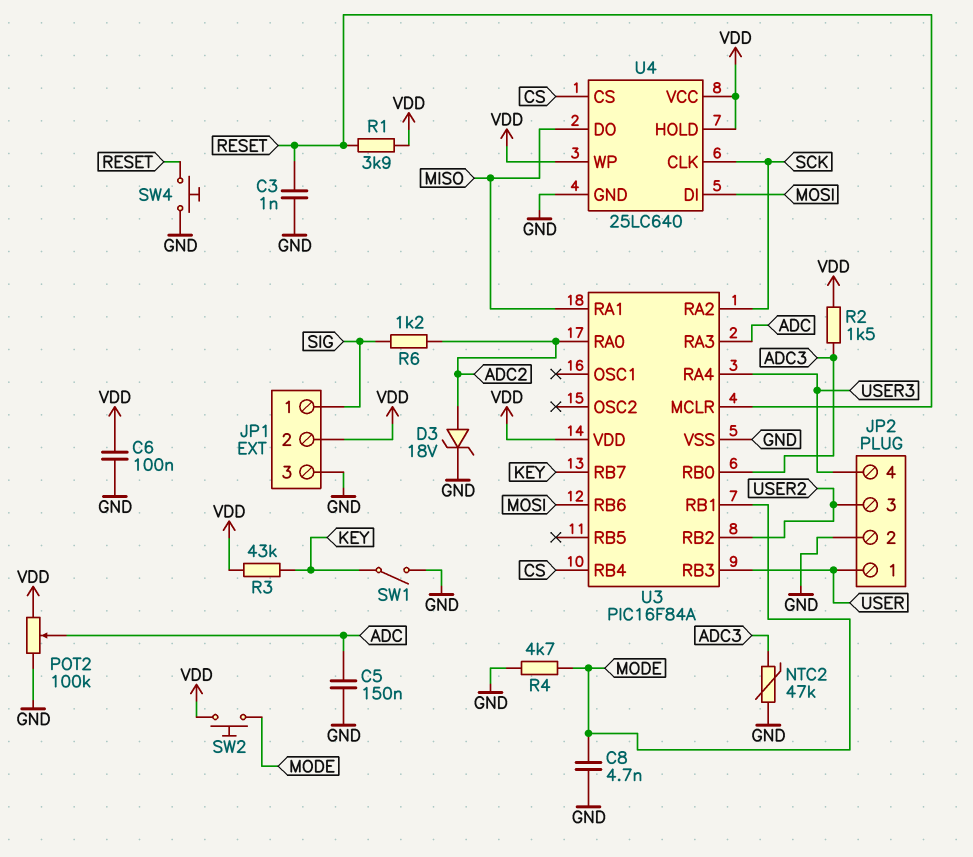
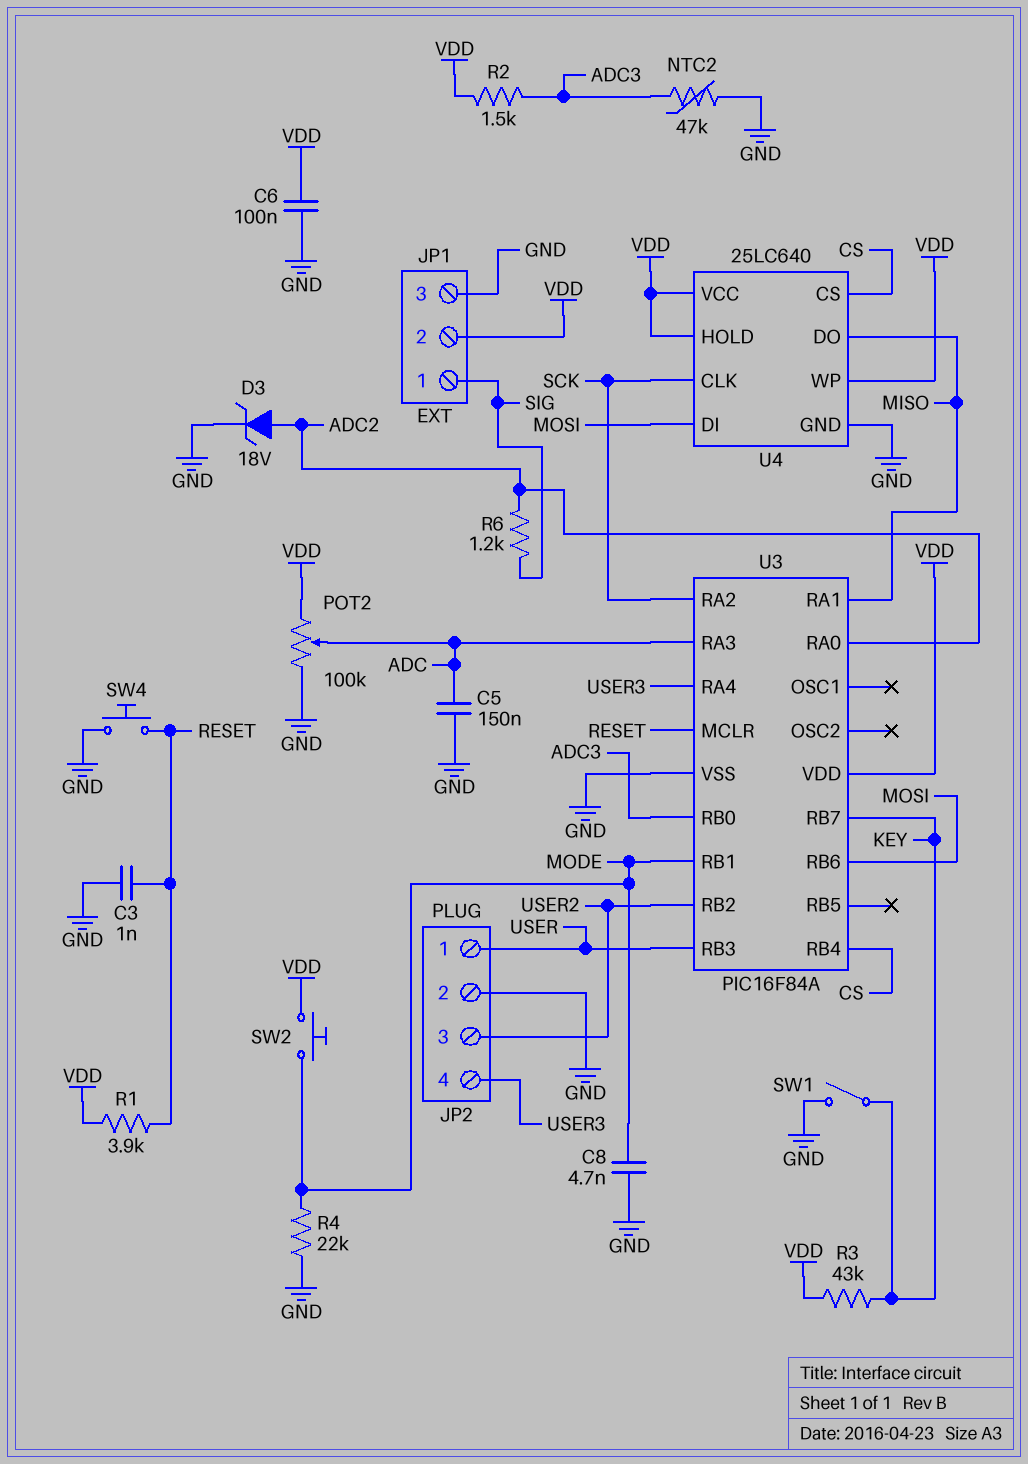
R4: 4.7k (GND, MODE) -> 22k (GND, MODE)

